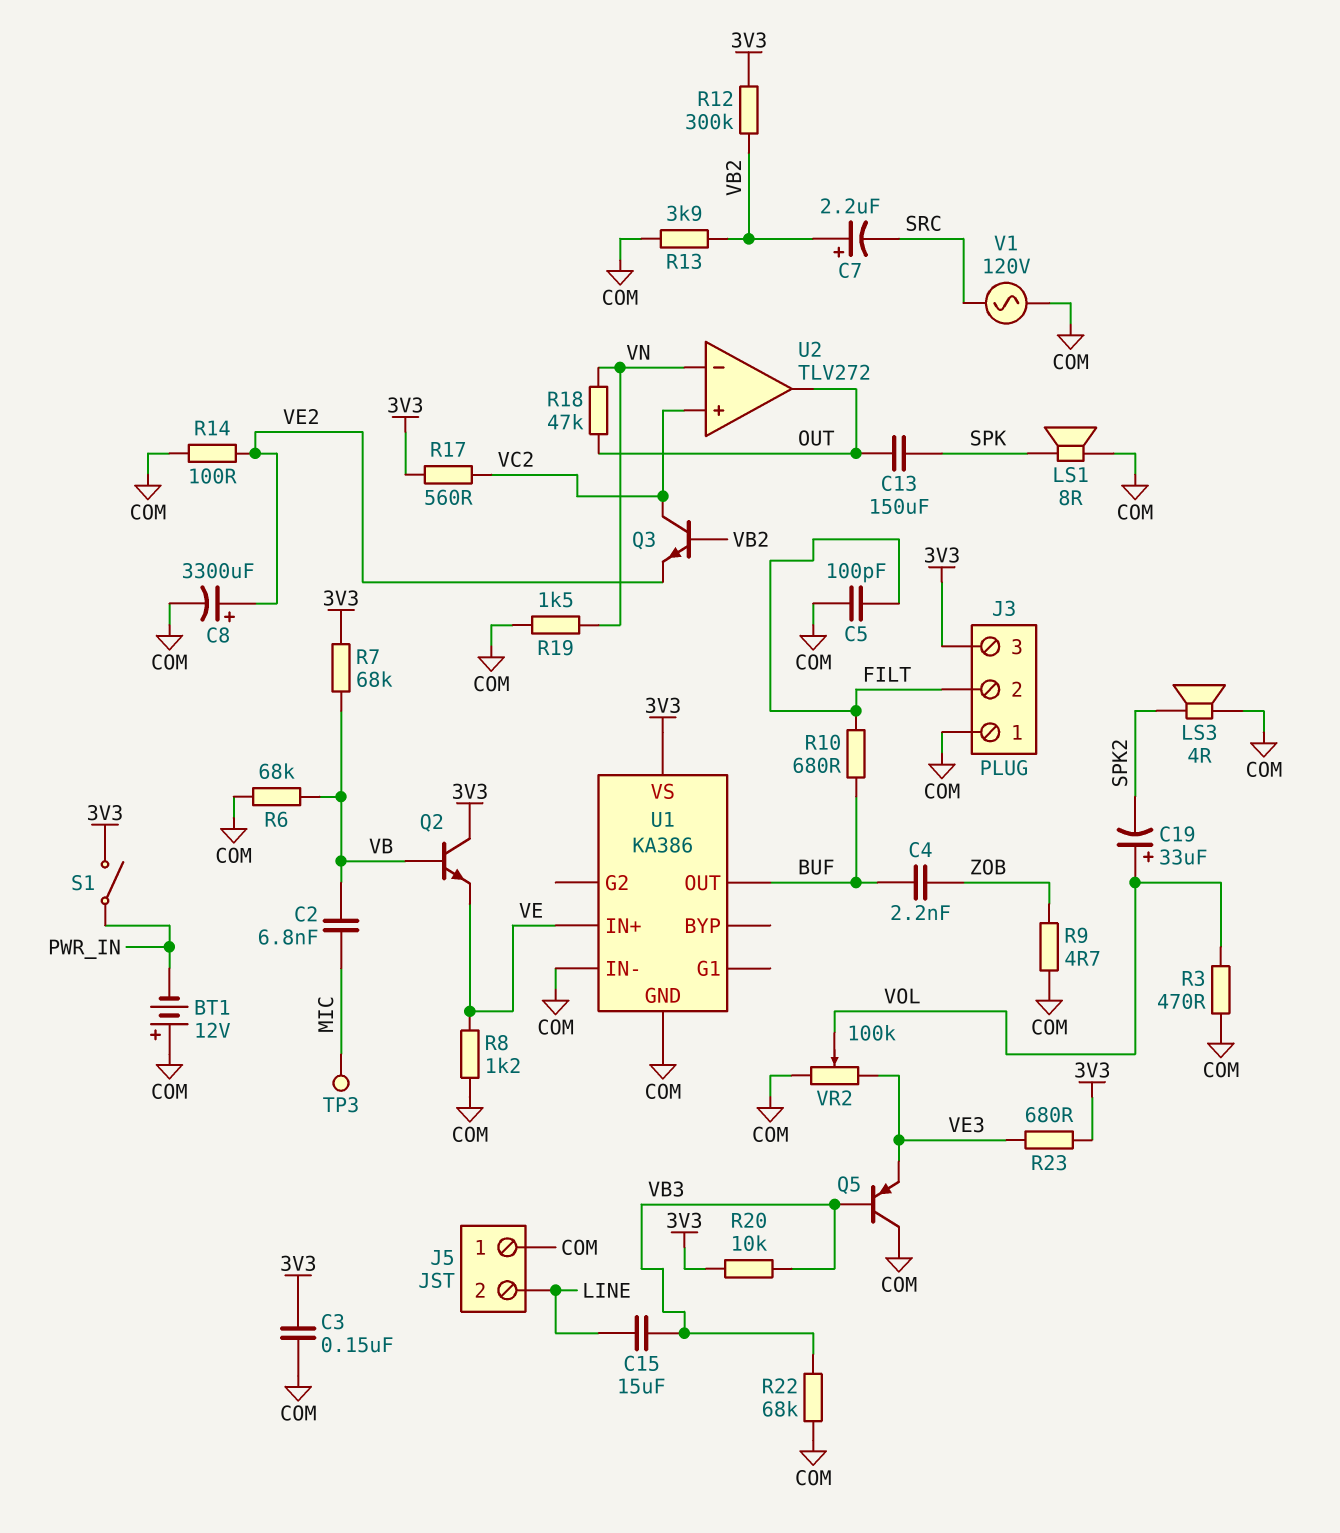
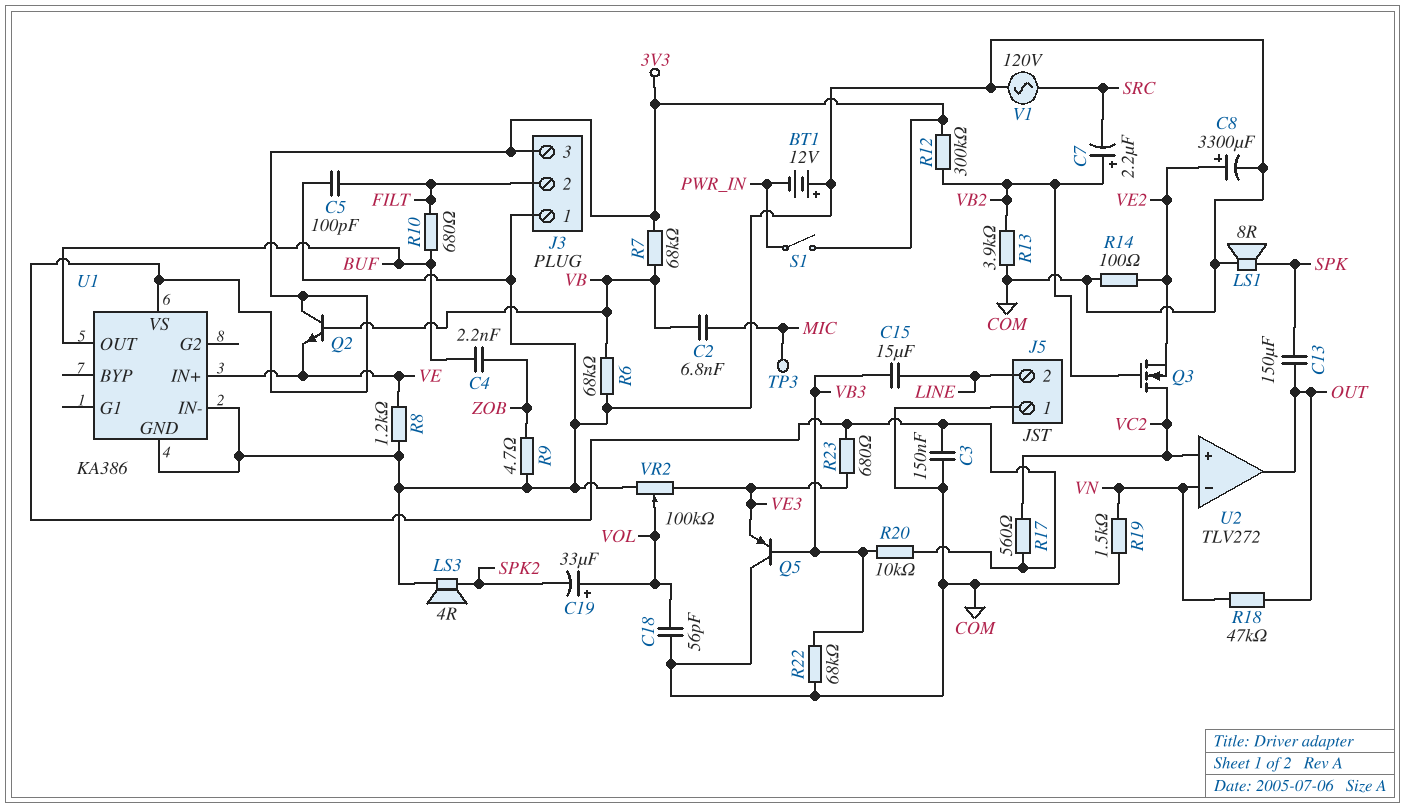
C18: none -> 56pF (COM, VOL)
Q3: NPN (B VB2, C VC2, E VE2) -> NMOS (G VB2, D VC2, S VE2)
R3: 470 (COM, VOL) -> none

